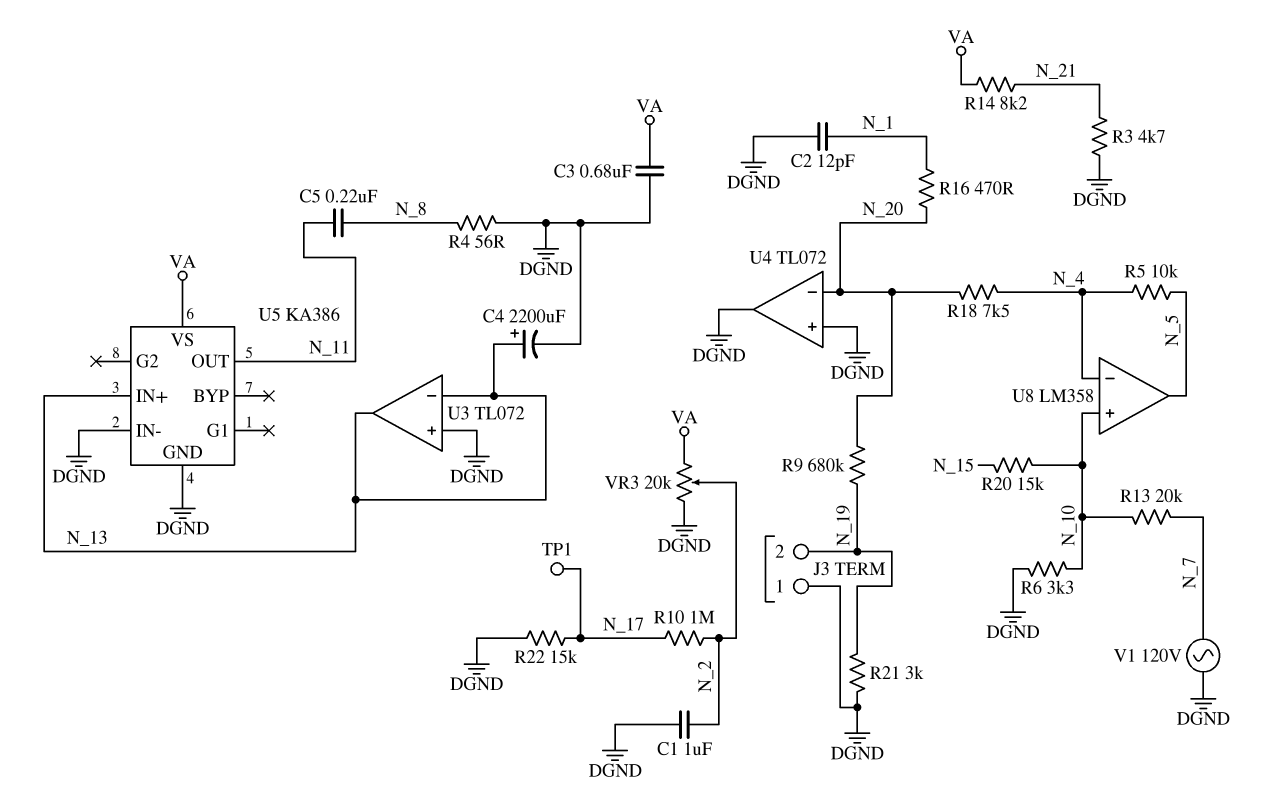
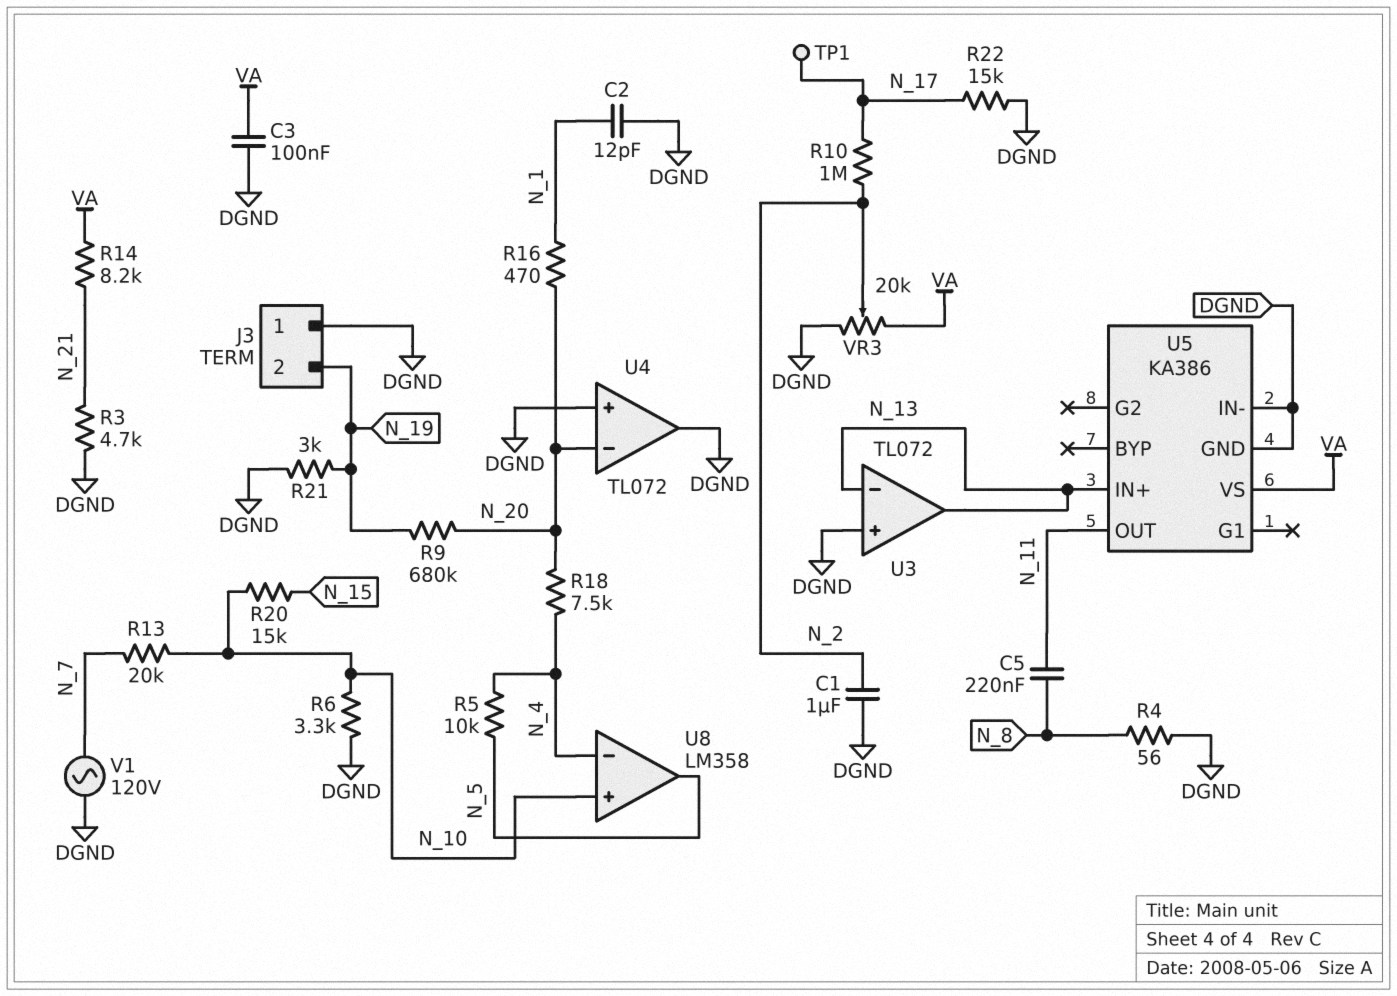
C3: 680nF (DGND, VA) -> 100nF (DGND, VA)
C4: 2200uF (plus N_13, minus DGND) -> none

